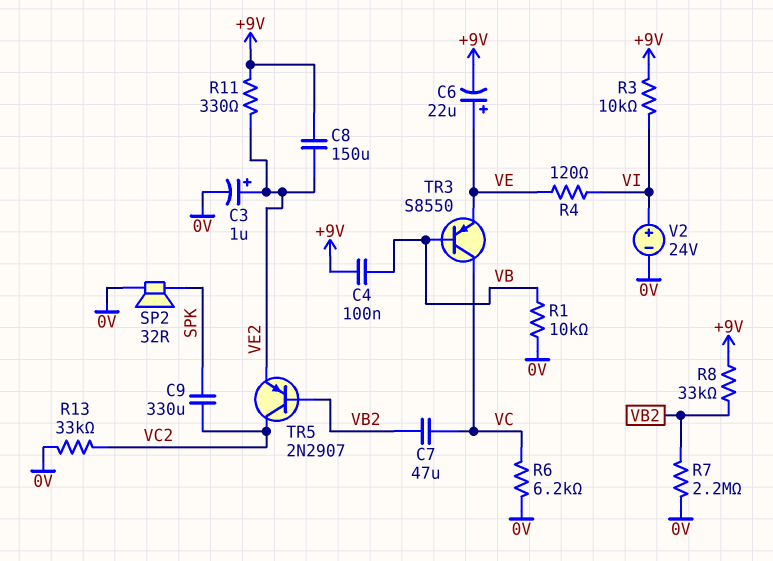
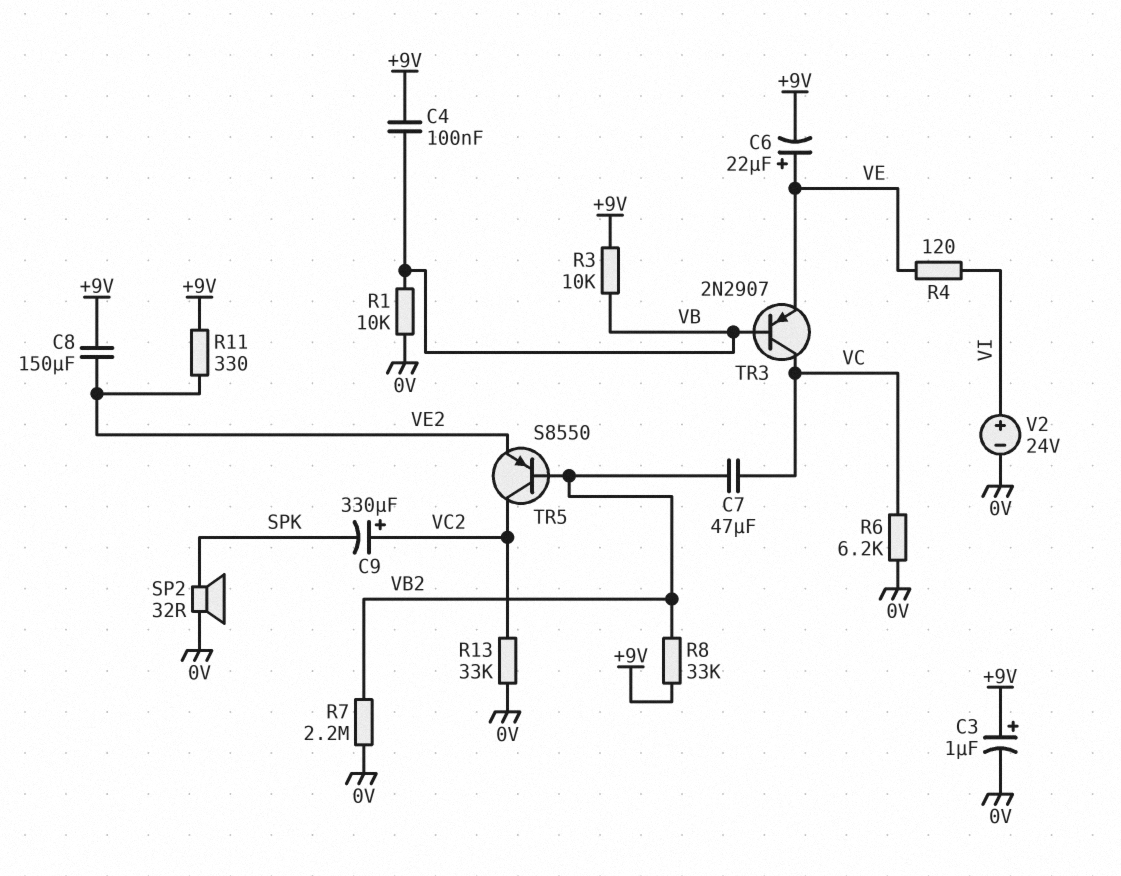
C3: 1uF (plus VE2, minus 0V) -> 1uF (plus +9V, minus 0V)
C9: 330uF (SPK, VC2) -> 330uF (plus VC2, minus SPK)
R3: 10k (+9V, VI) -> 10k (+9V, VB)
TR3: PNP S8550 (B VB, C VC, E VE) -> PNP 2N2907 (B VB, C VC, E VE)
TR5: PNP 2N2907 (B VB2, C VC2, E VE2) -> PNP S8550 (B VB2, C VC2, E VE2)

